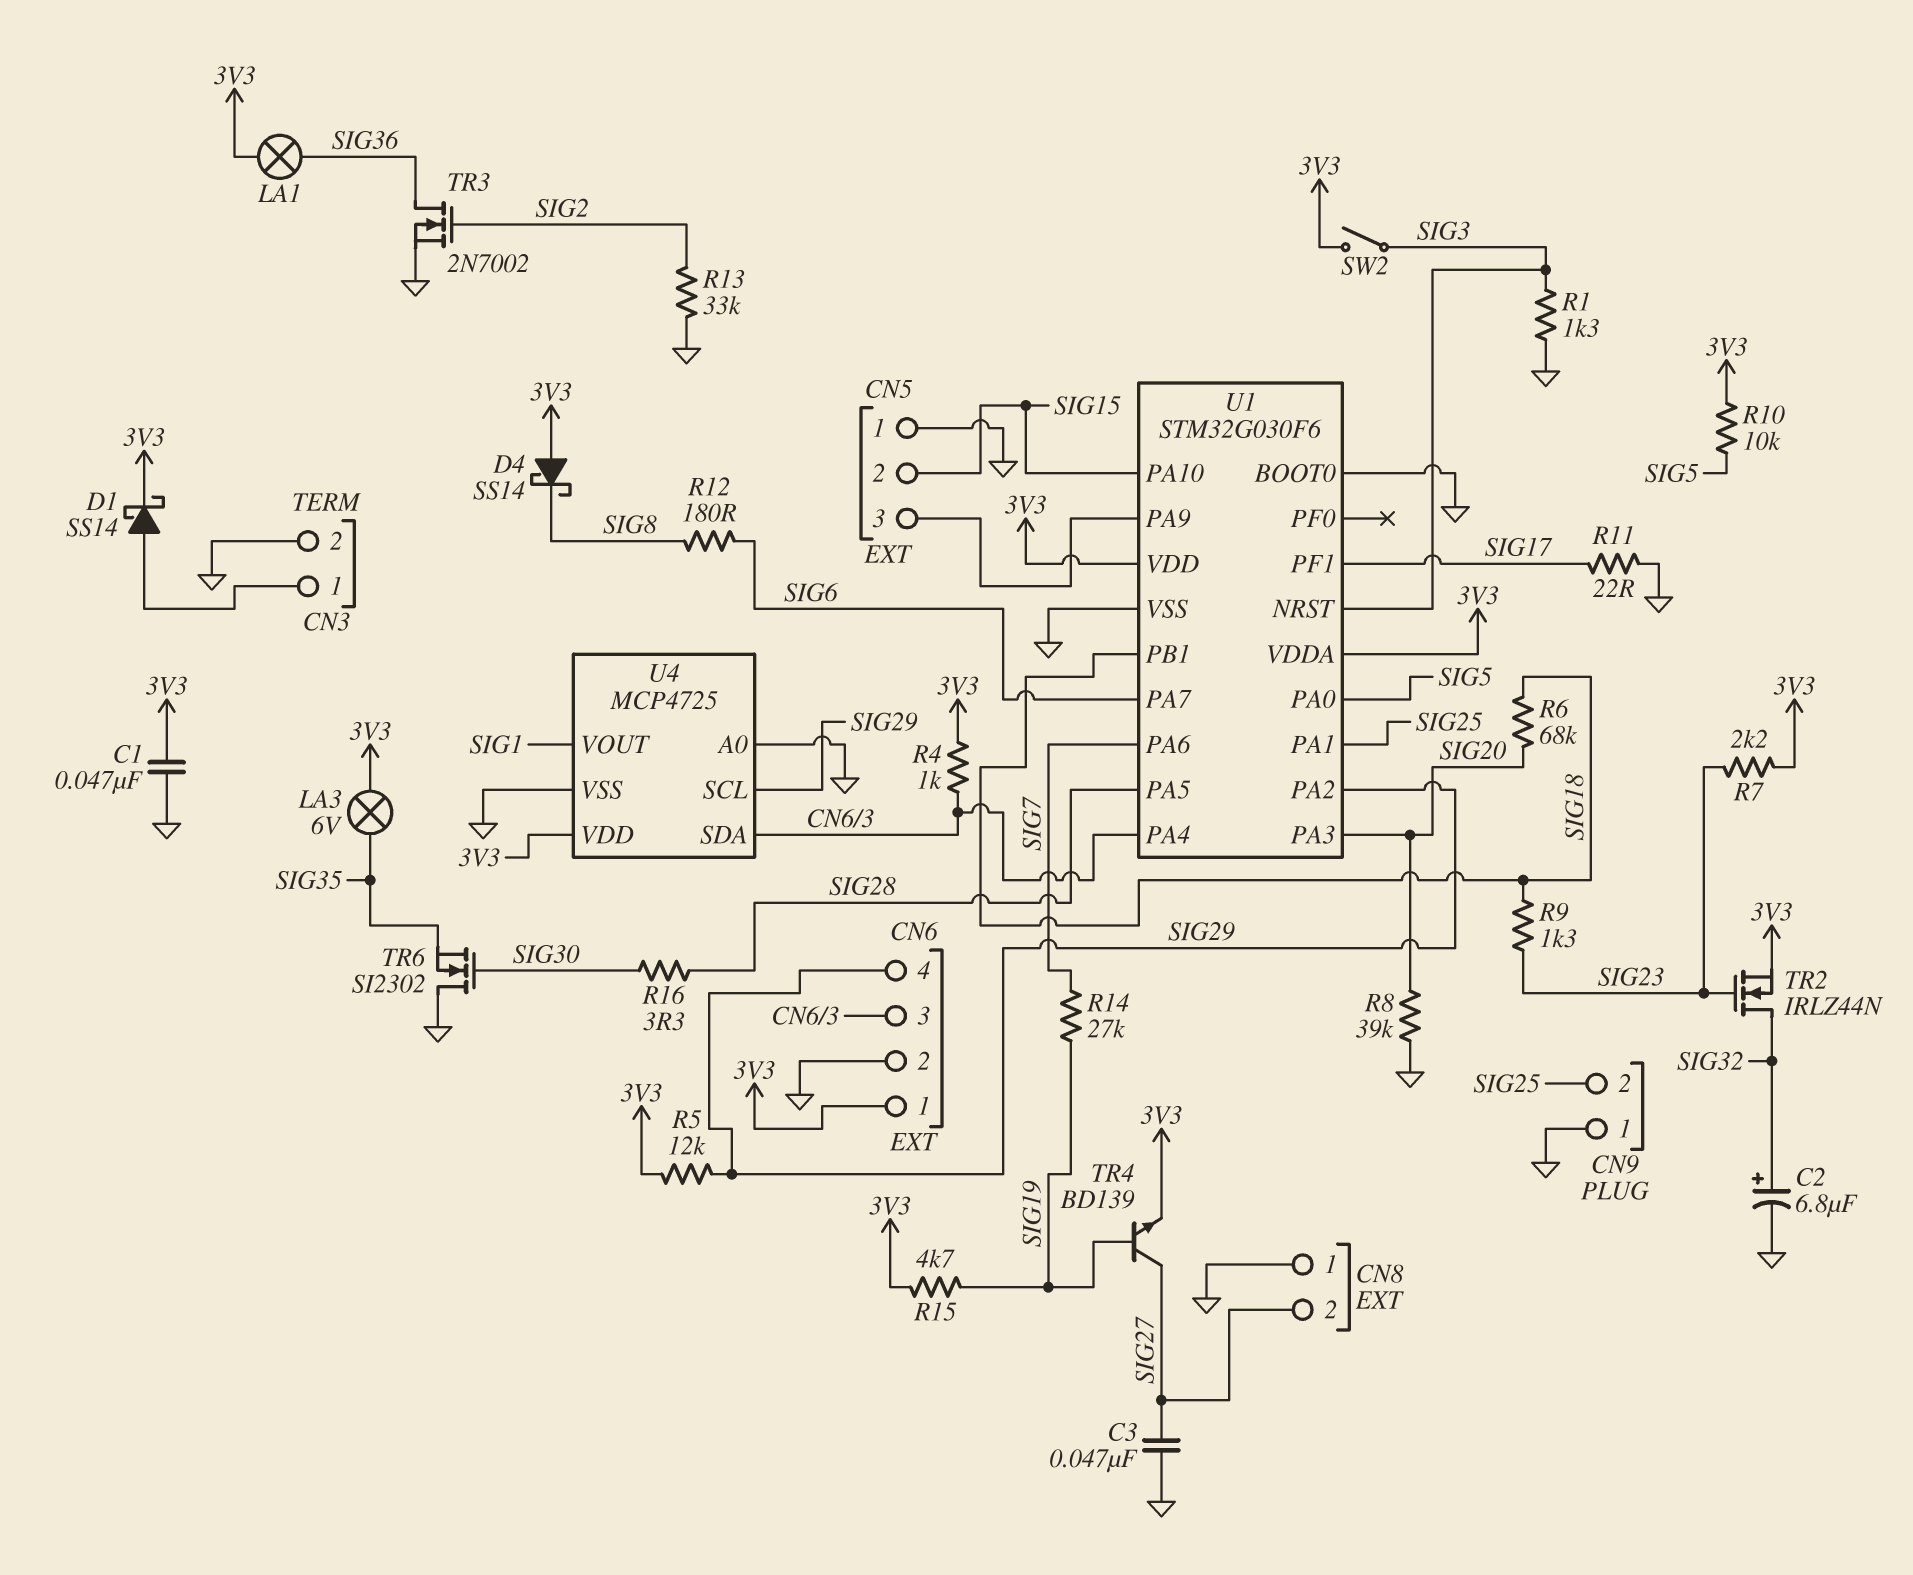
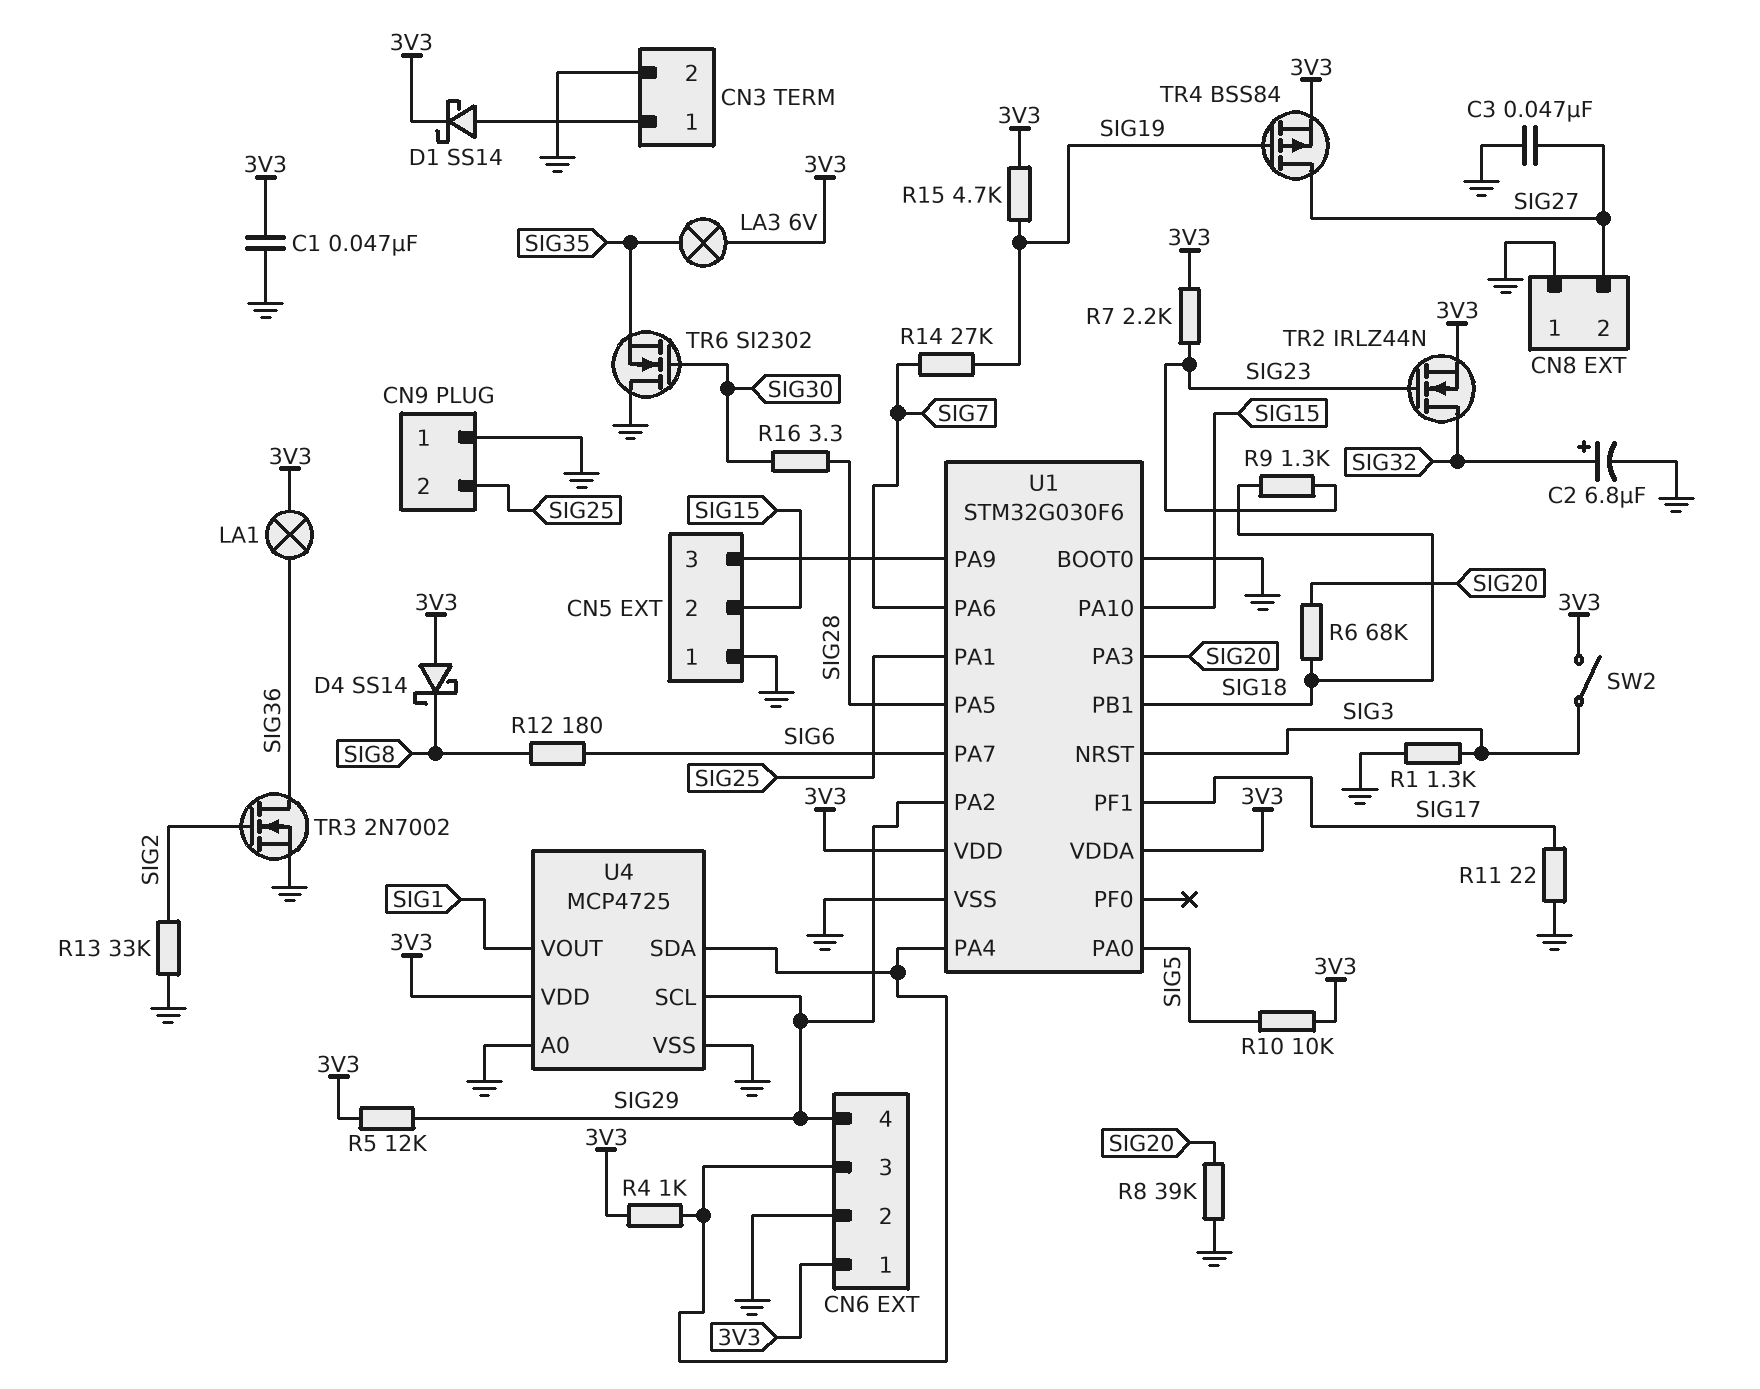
TR4: NPN BD139 (B SIG19, C SIG27, E 3V3) -> PMOS BSS84 (G SIG19, D SIG27, S 3V3)

